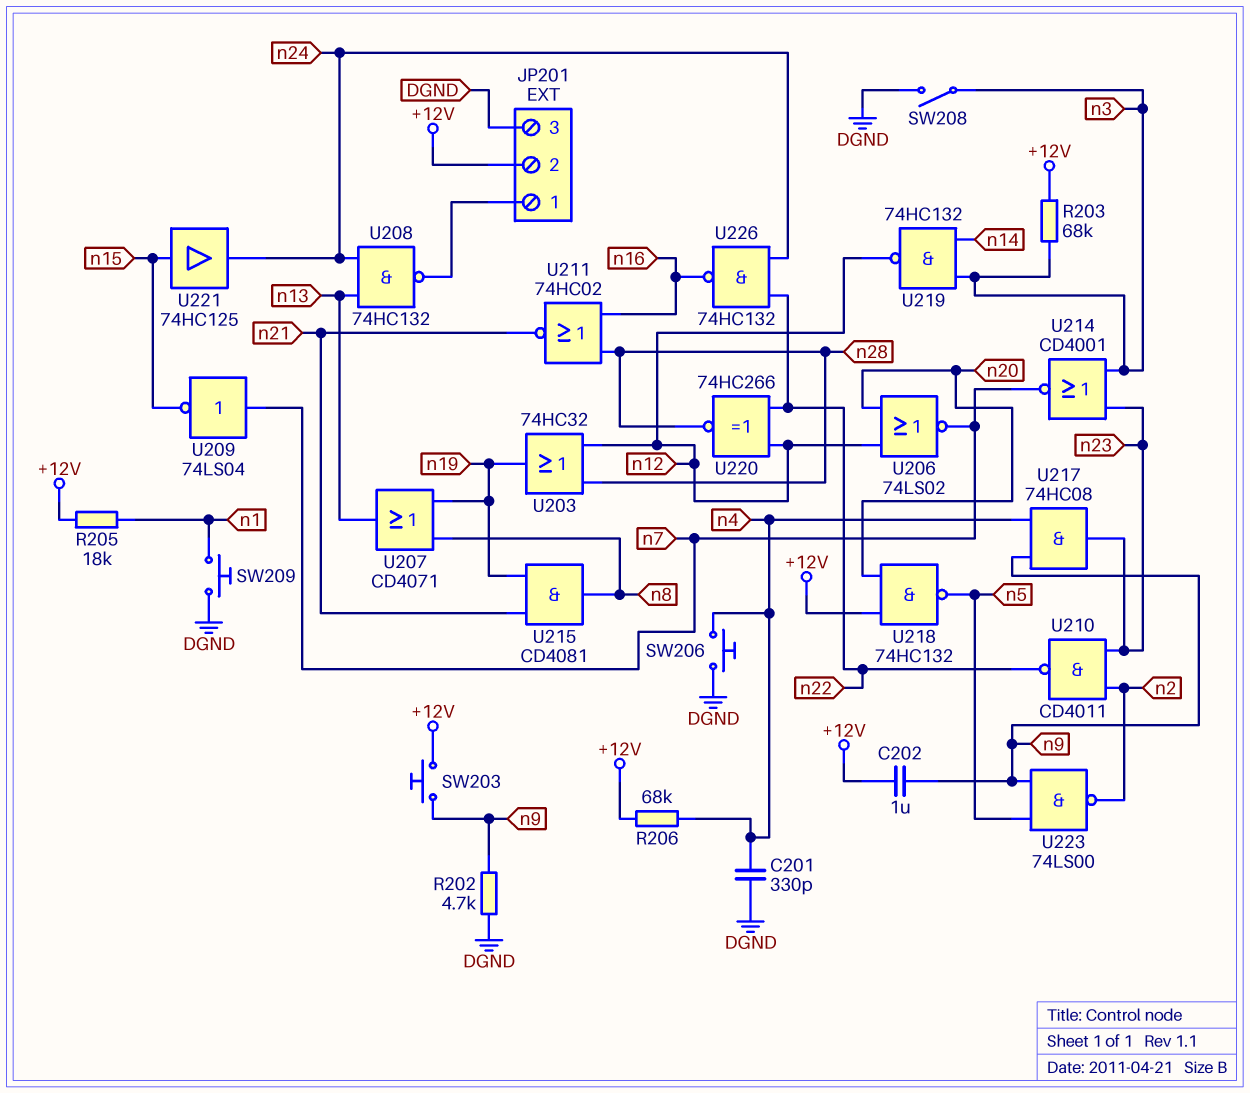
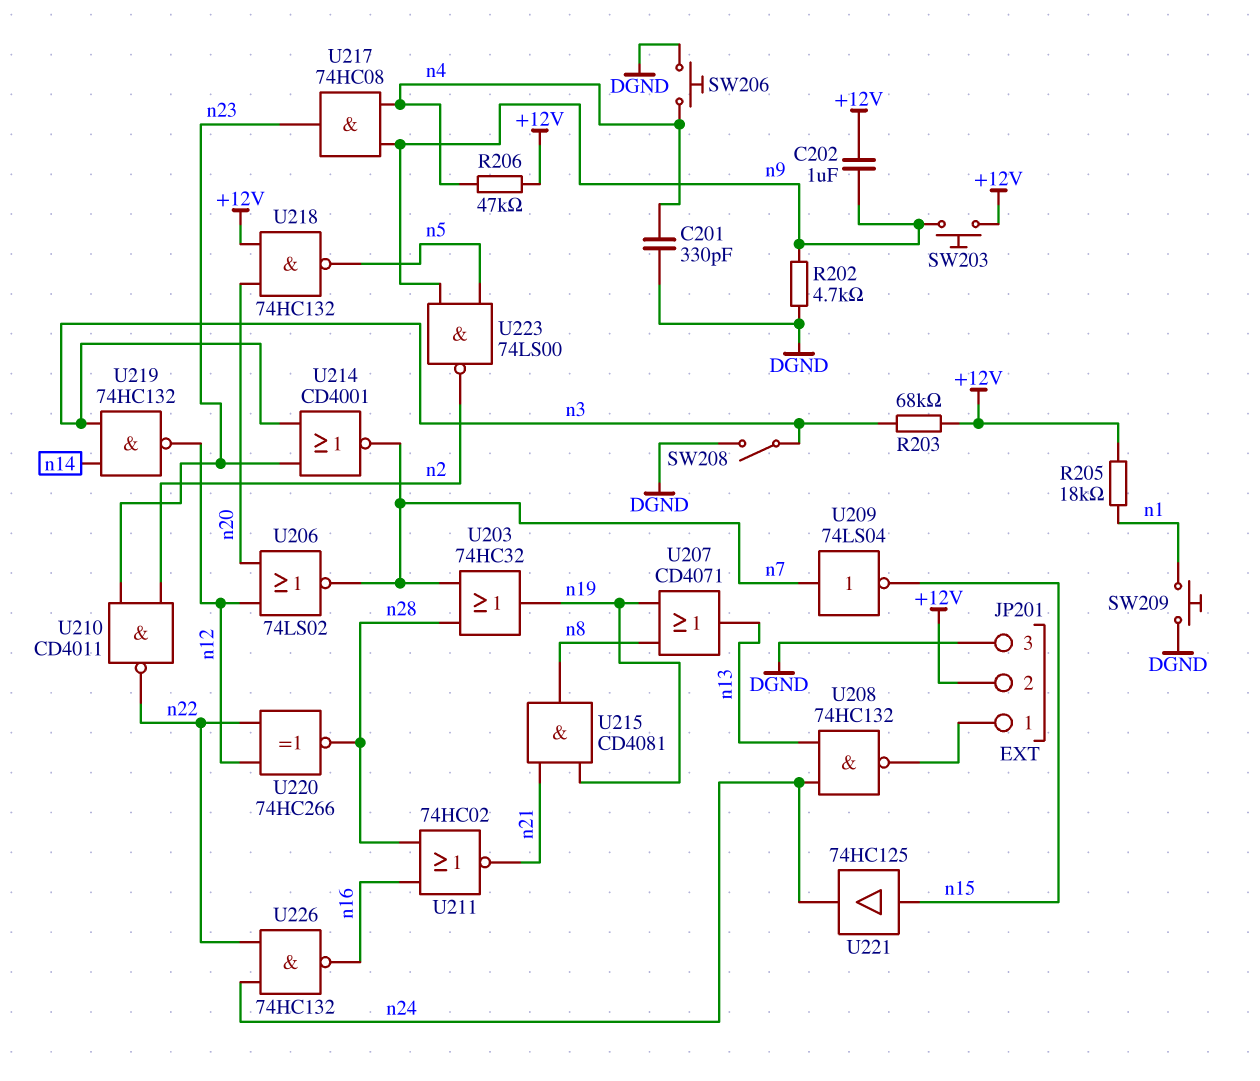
R206: 68k (+12V, n4) -> 47k (+12V, n4)
U203: OR 74HC32 (in n12, in n28, out n19) -> OR 74HC32 (in n7, in n28, out n19)

